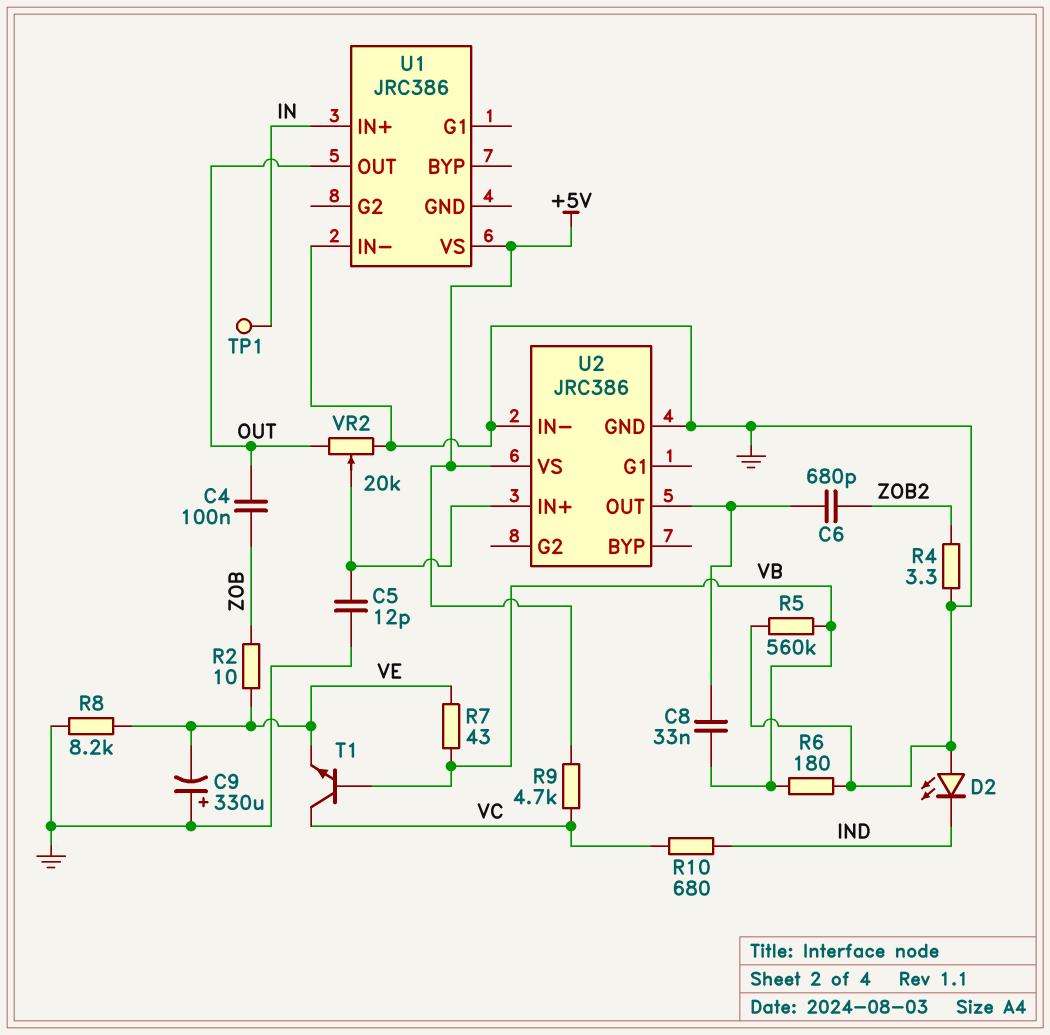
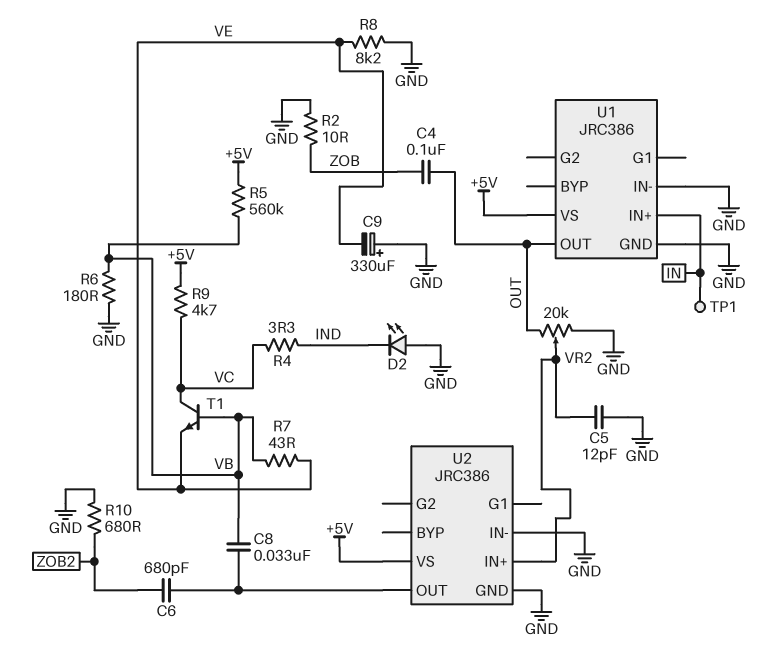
R2: 10 (VE, ZOB) -> 10 (GND, ZOB)
R4: 3.3 (GND, ZOB2) -> 3.3 (IND, VC)
R5: 560k (GND, VB) -> 560k (+5V, VB)
R10: 680 (IND, VC) -> 680 (GND, ZOB2)
U1 pin GND: none -> GND

